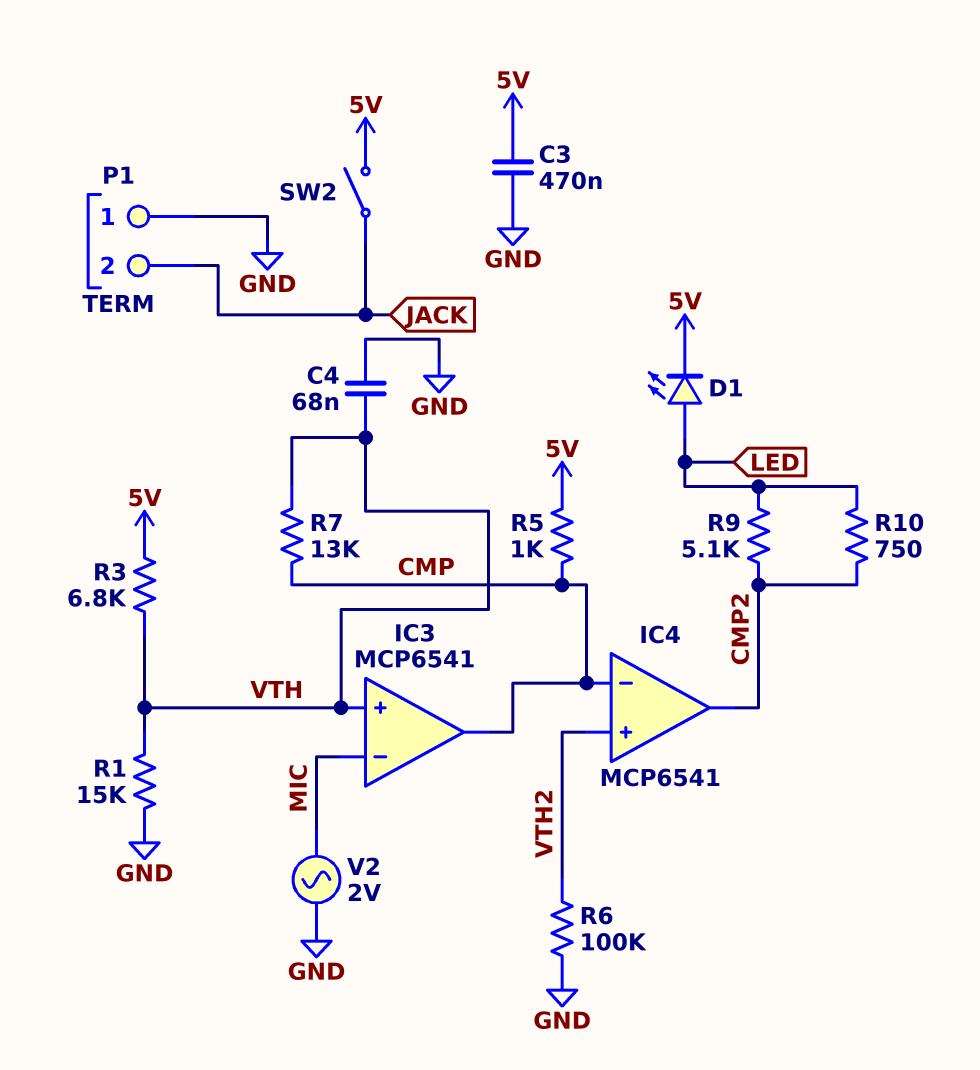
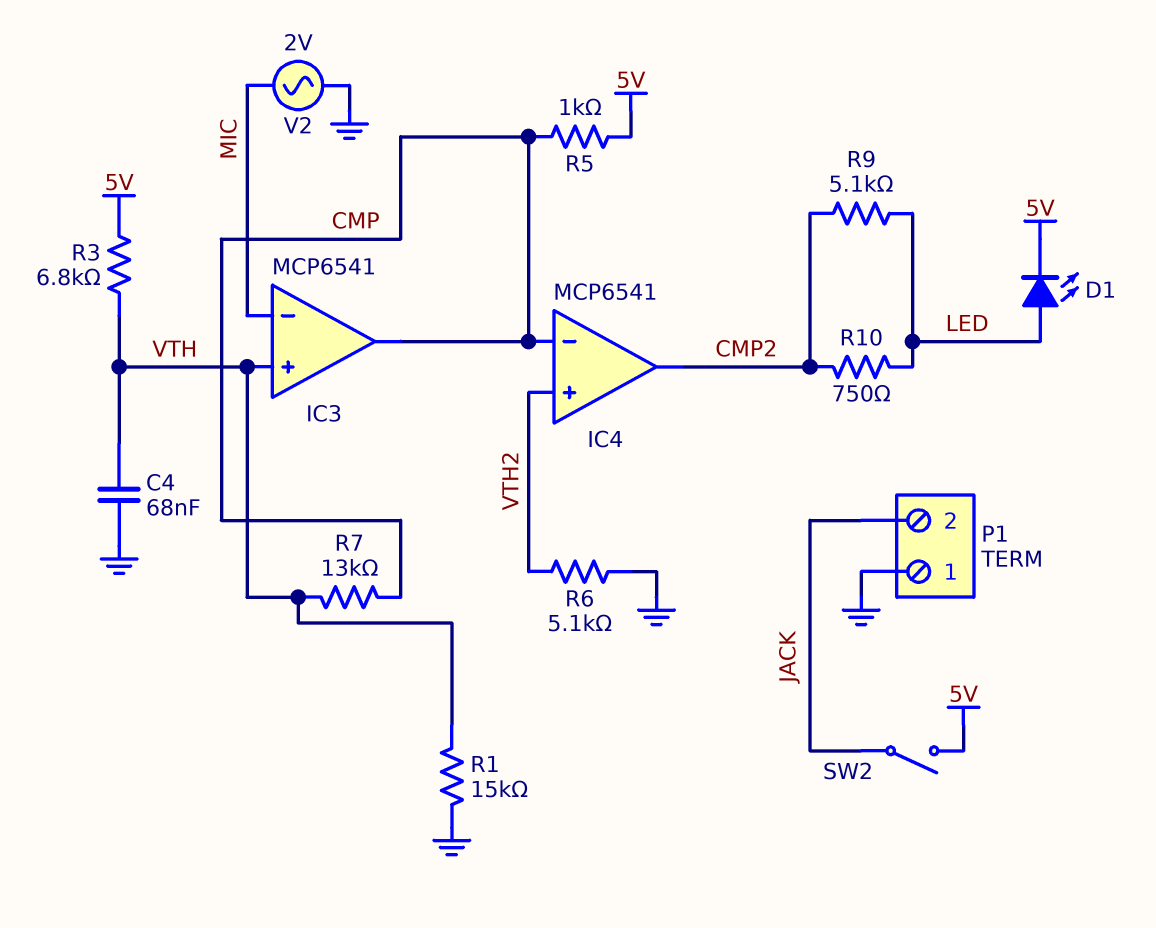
C3: 470nF (5V, GND) -> none
R6: 100k (GND, VTH2) -> 5.1k (GND, VTH2)

